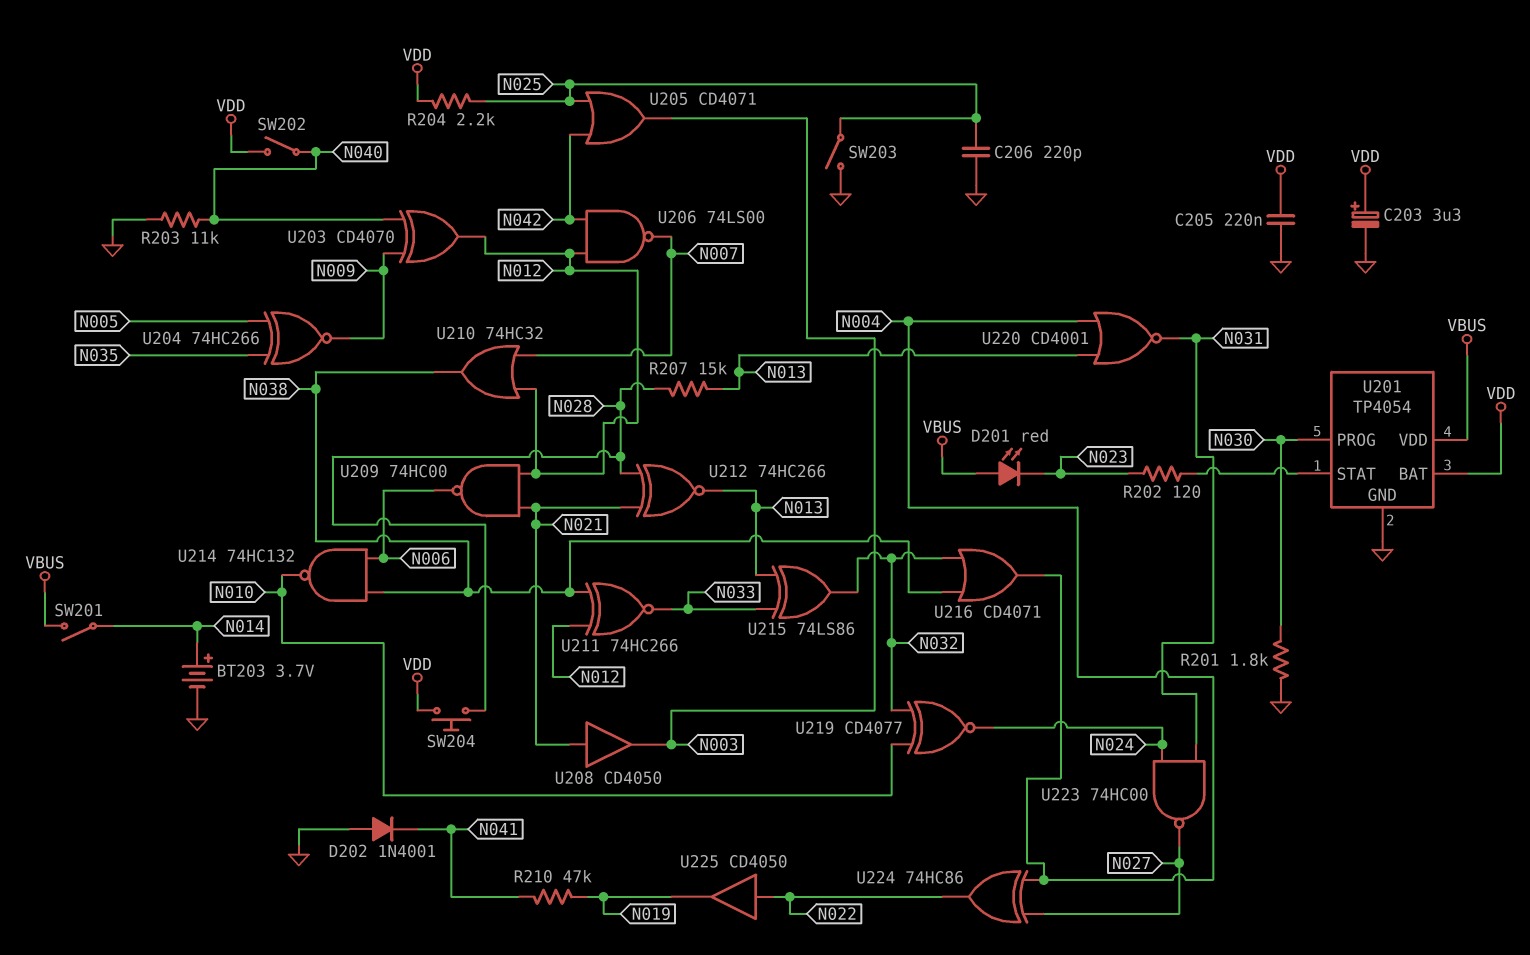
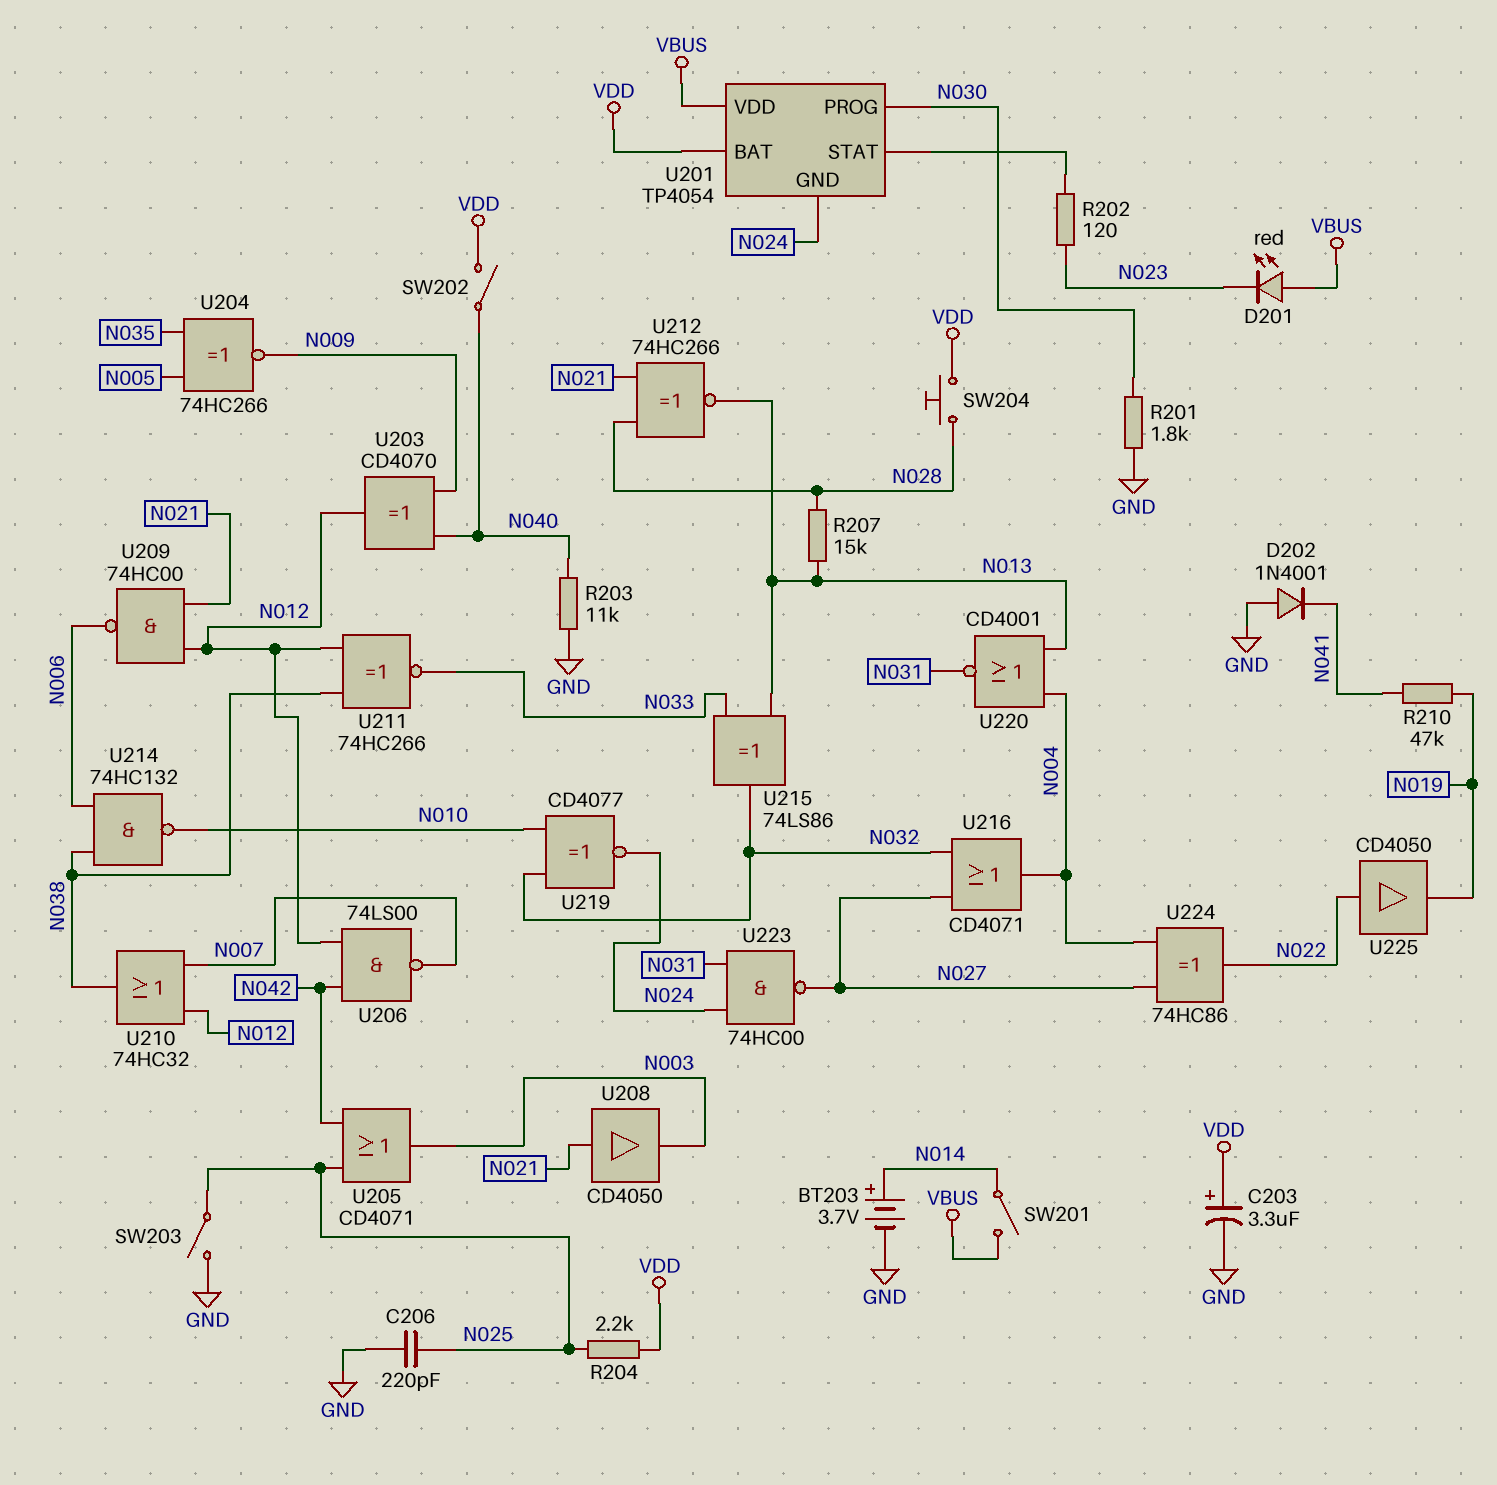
C205: 220nF (GND, VDD) -> none
U201 pin GND: GND -> N024
U216: OR CD4071 (in N032, in N038, out N004) -> OR CD4071 (in N027, in N032, out N004)

